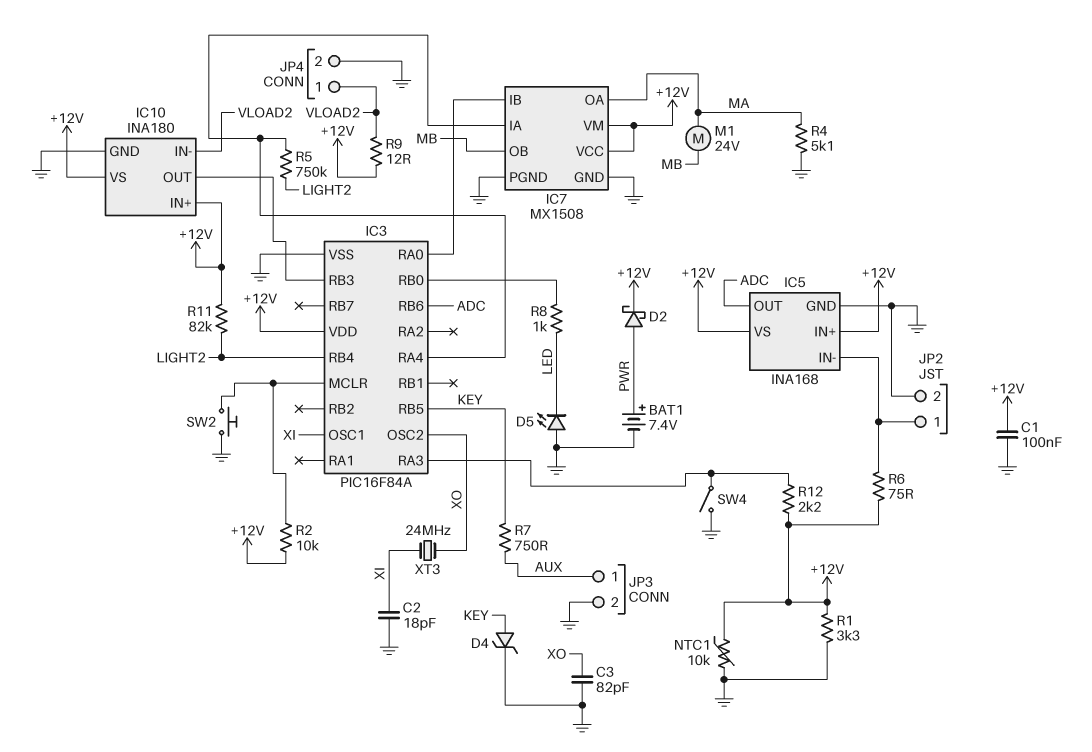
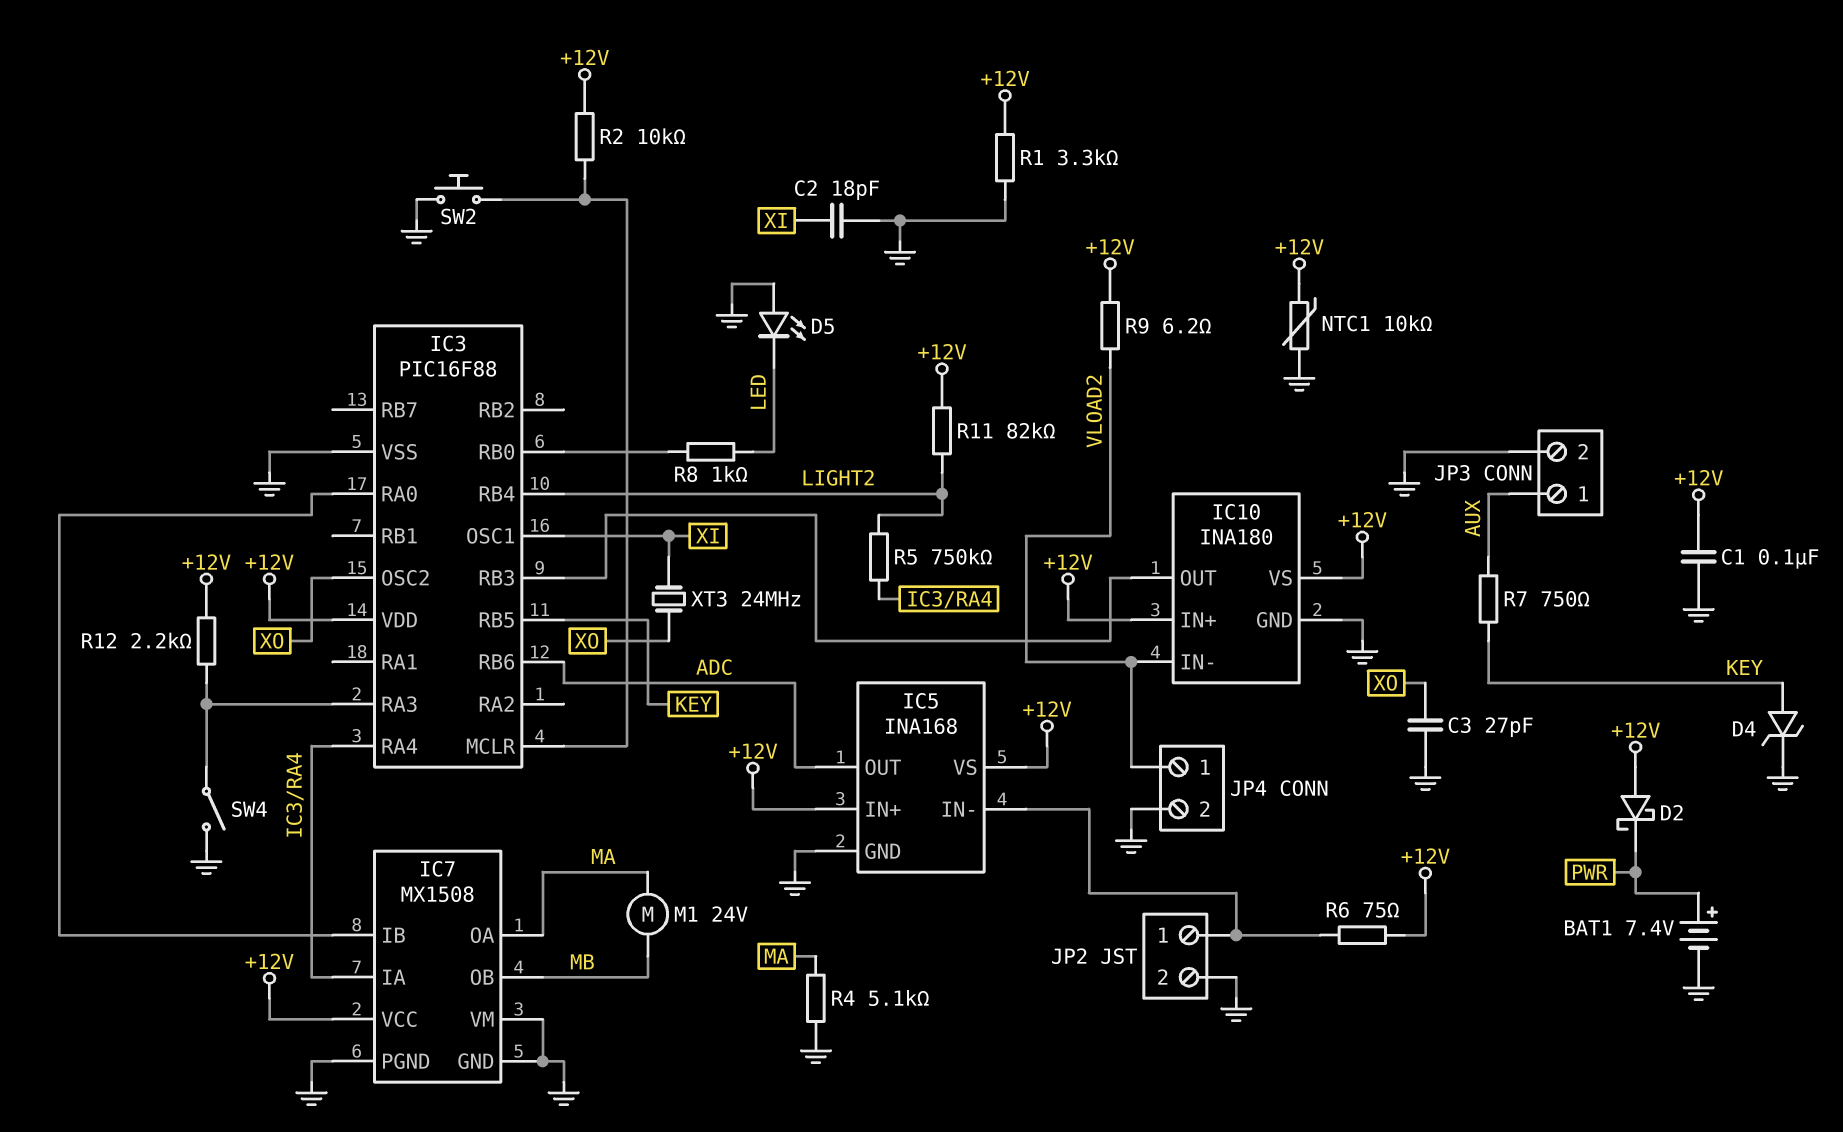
C3: 82pF (GND, XO) -> 27pF (GND, XO)
D2: schottky (A PWR, K +12V) -> schottky (A +12V, K PWR)
IC3: PIC16F84A -> PIC16F88
IC7 pin VM: +12V -> GND
R9: 12 (+12V, VLOAD2) -> 6.2 (+12V, VLOAD2)

